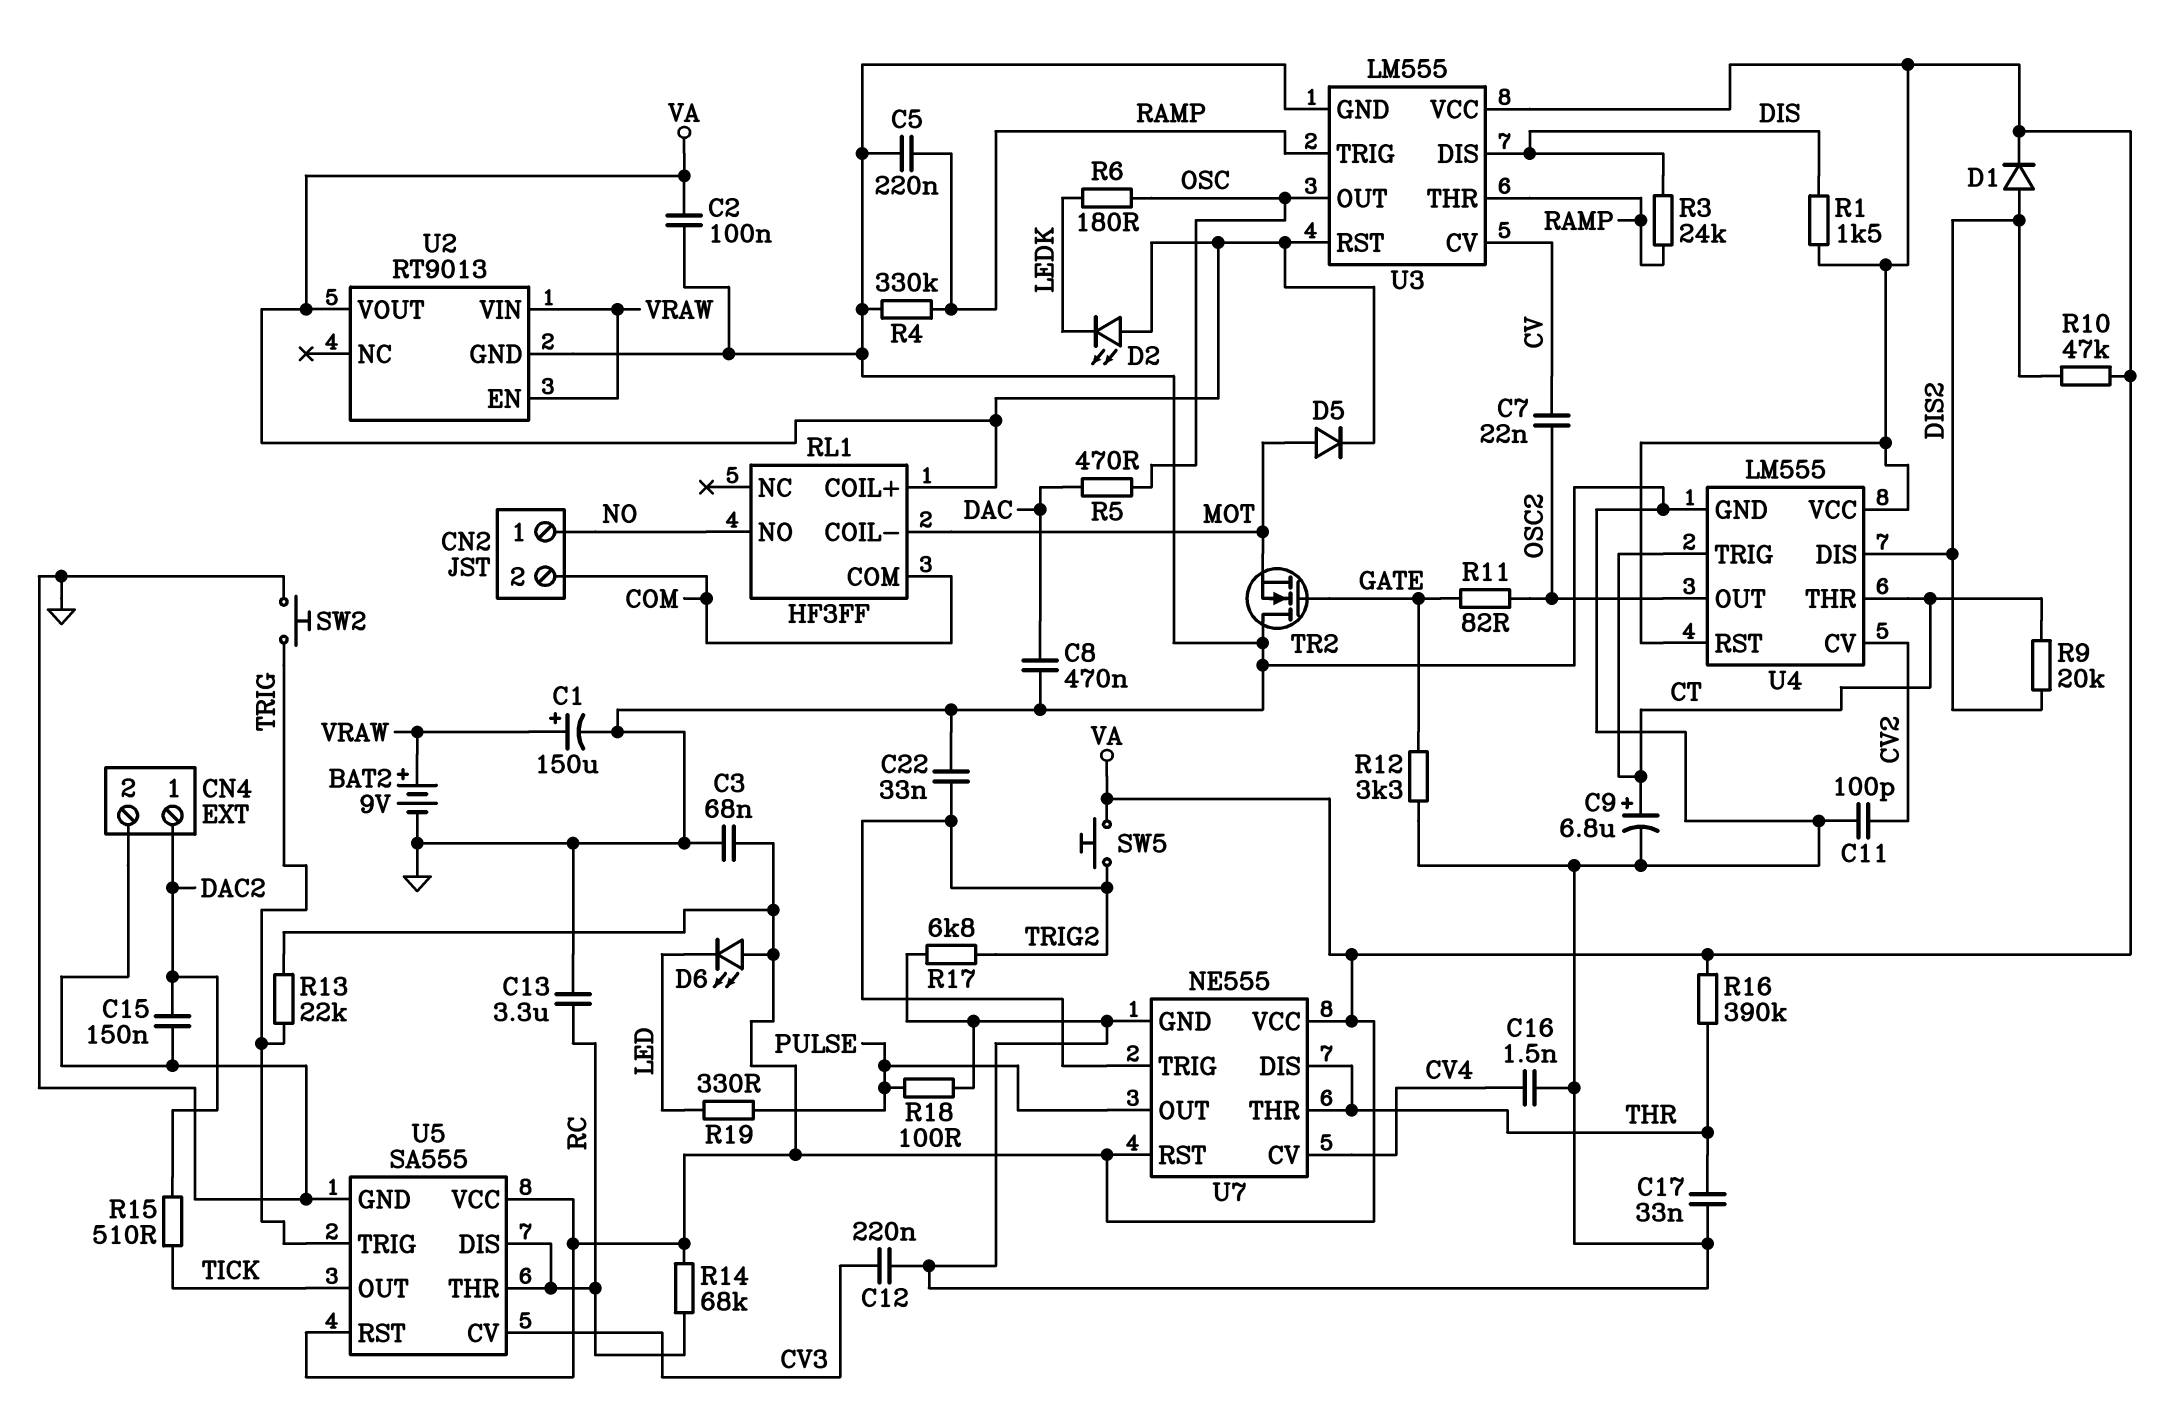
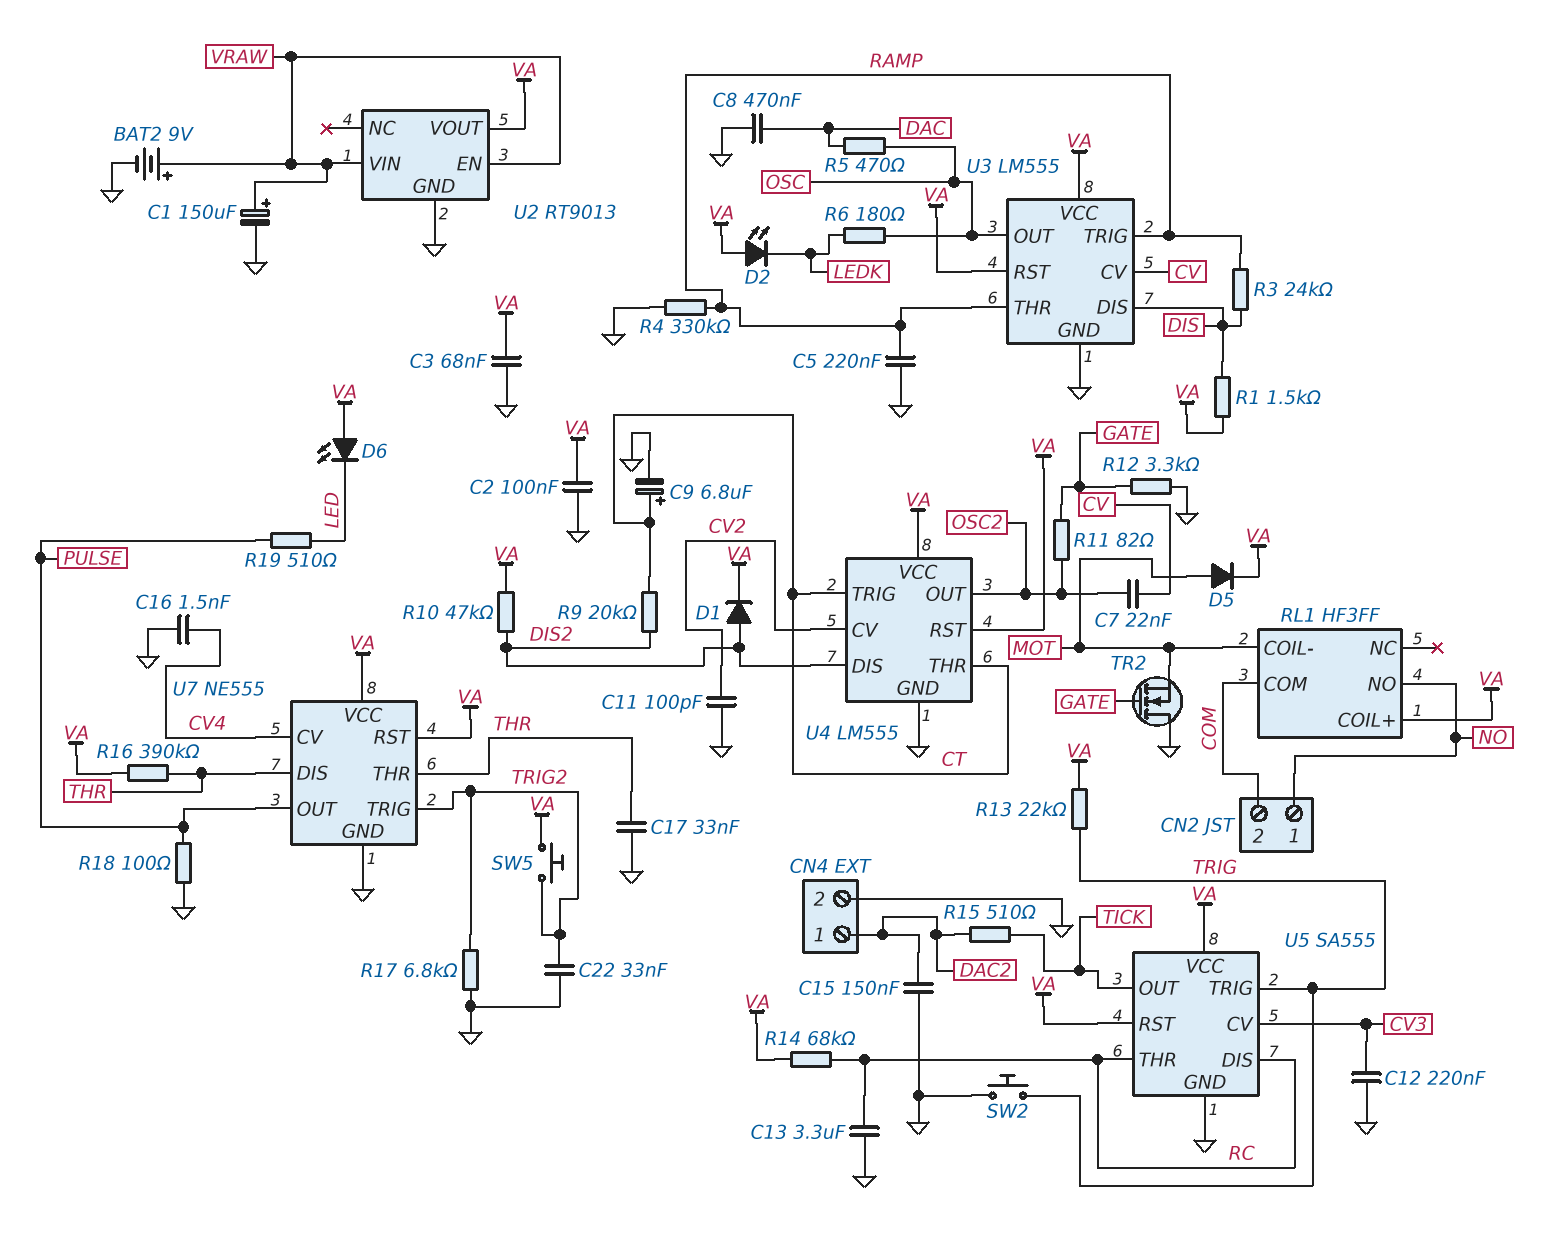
R19: 330 (LED, PULSE) -> 510 (LED, PULSE)

